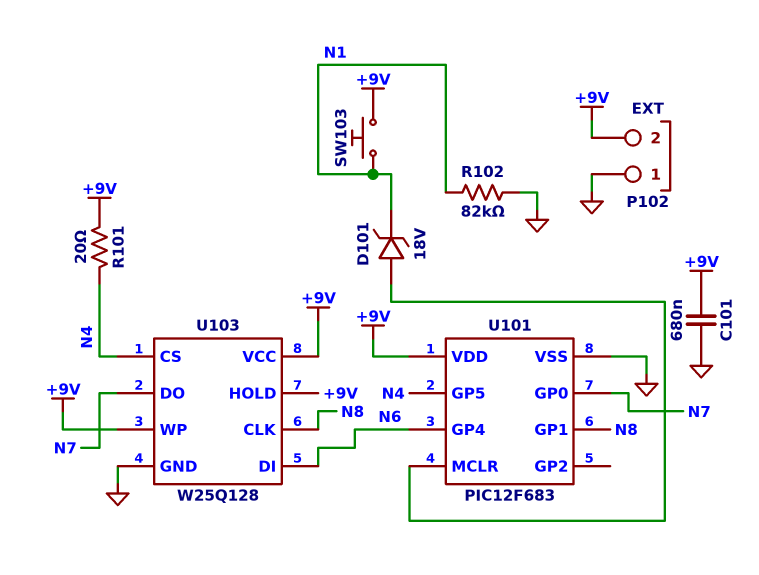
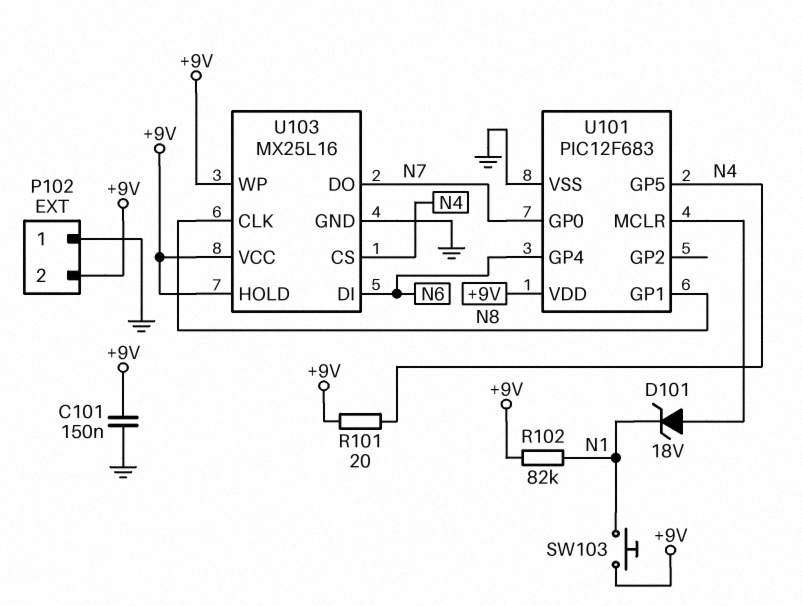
C101: 680nF (+9V, GND) -> 150nF (+9V, GND)
R102: 82k (GND, N1) -> 82k (+9V, N1)
U103: W25Q128 -> MX25L16

